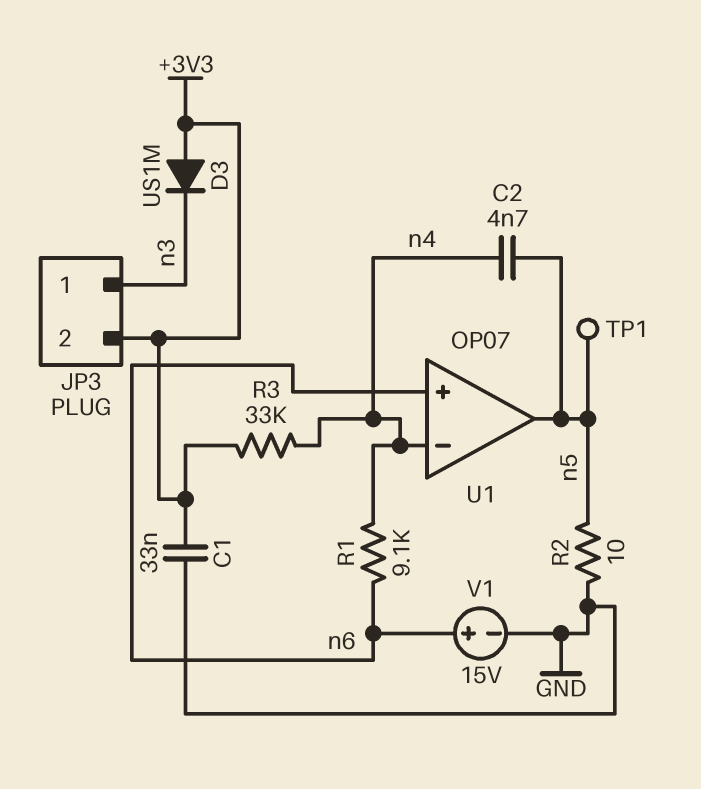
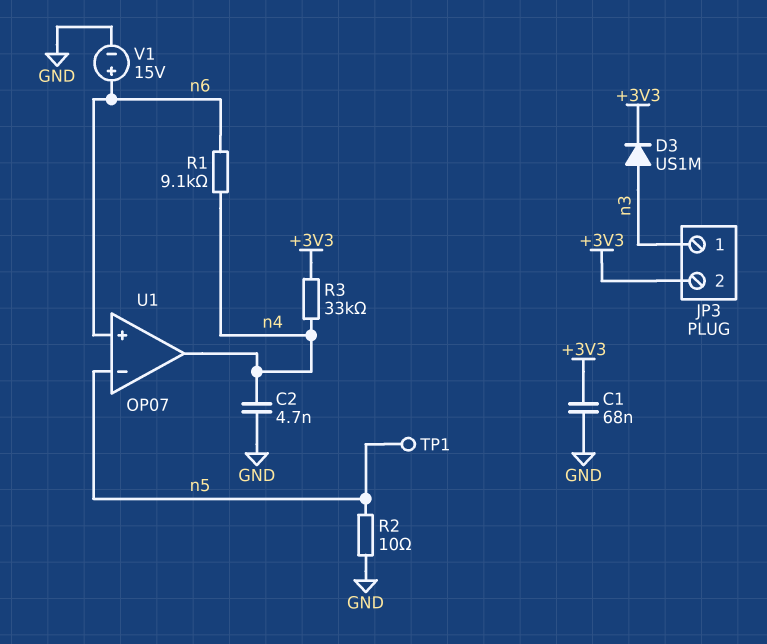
C1: 33nF (+3V3, GND) -> 68nF (+3V3, GND)
C2: 4.7nF (n4, n5) -> 4.7nF (GND, n4)
D3: diode US1M (A +3V3, K n3) -> diode US1M (A n3, K +3V3)
U1 pin in-: n4 -> n5
U1 pin out: n5 -> n4

